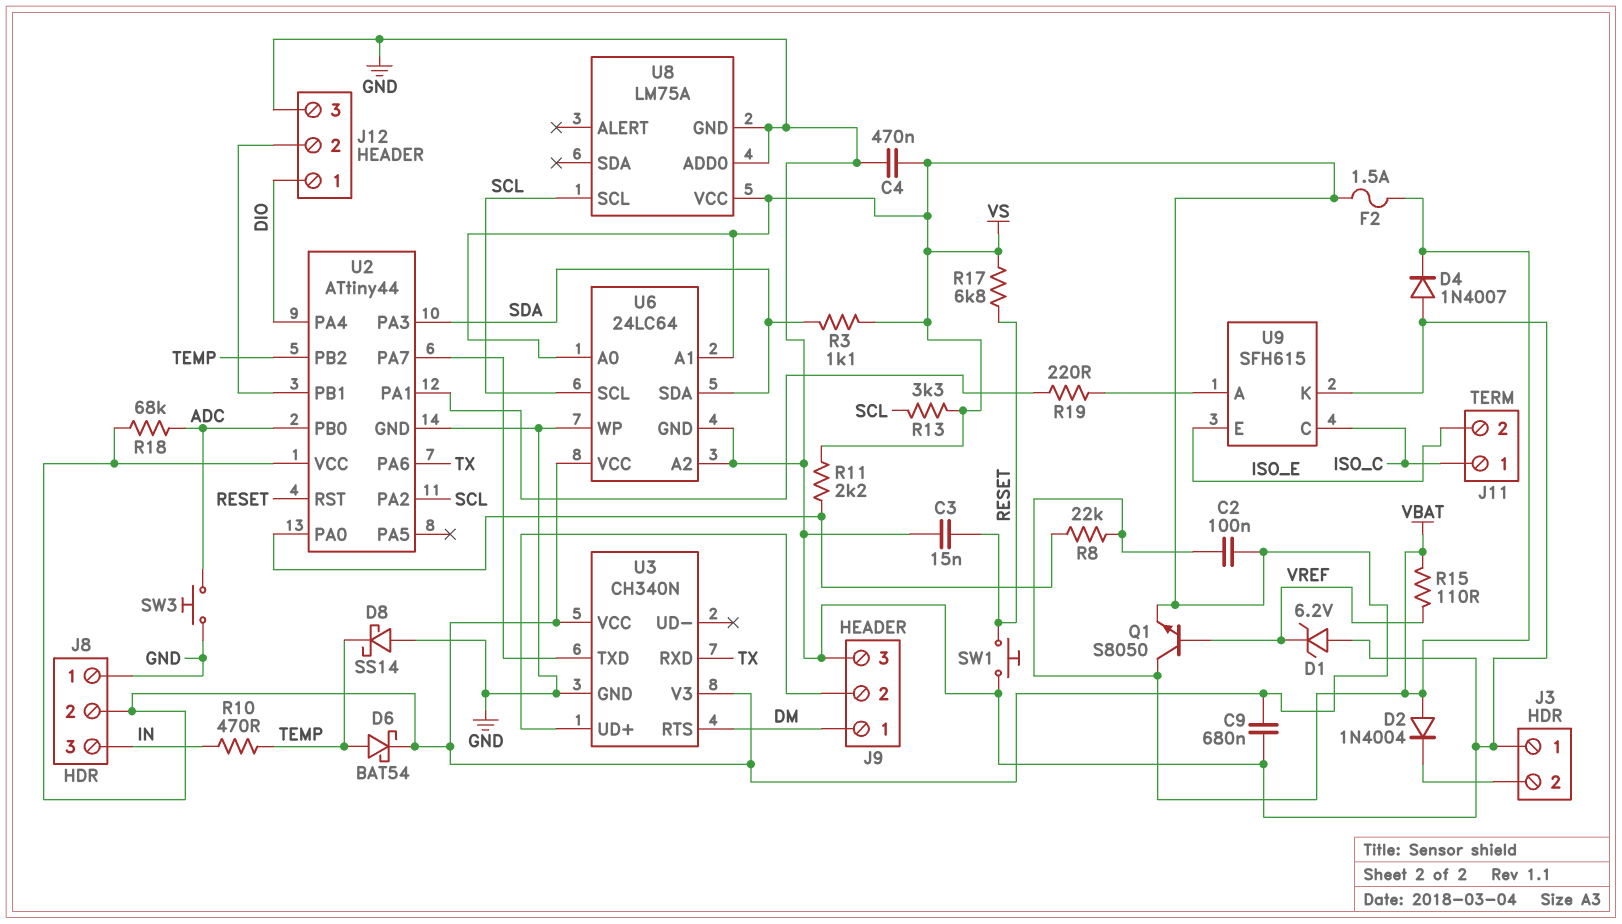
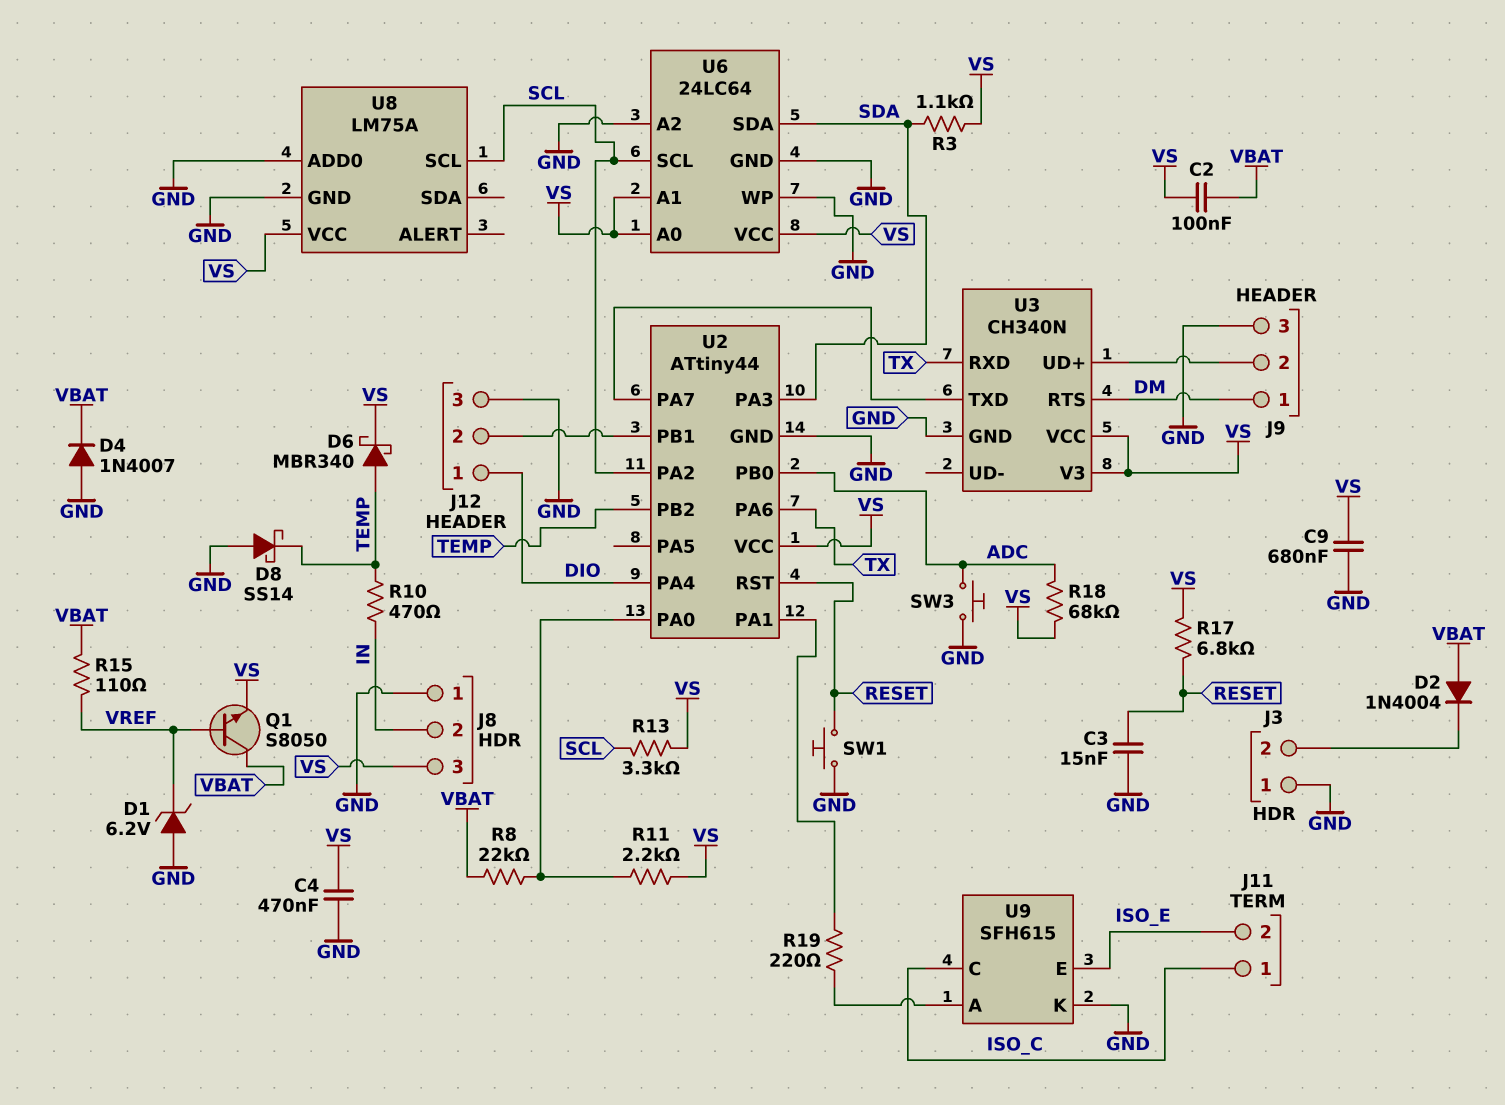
D6: schottky BAT54 (A TEMP, K VS) -> schottky MBR340 (A TEMP, K VS)
F2: 1.5A (VBAT, VS) -> none
J8 pin 2: VS -> IN
J8 pin 3: IN -> VS

